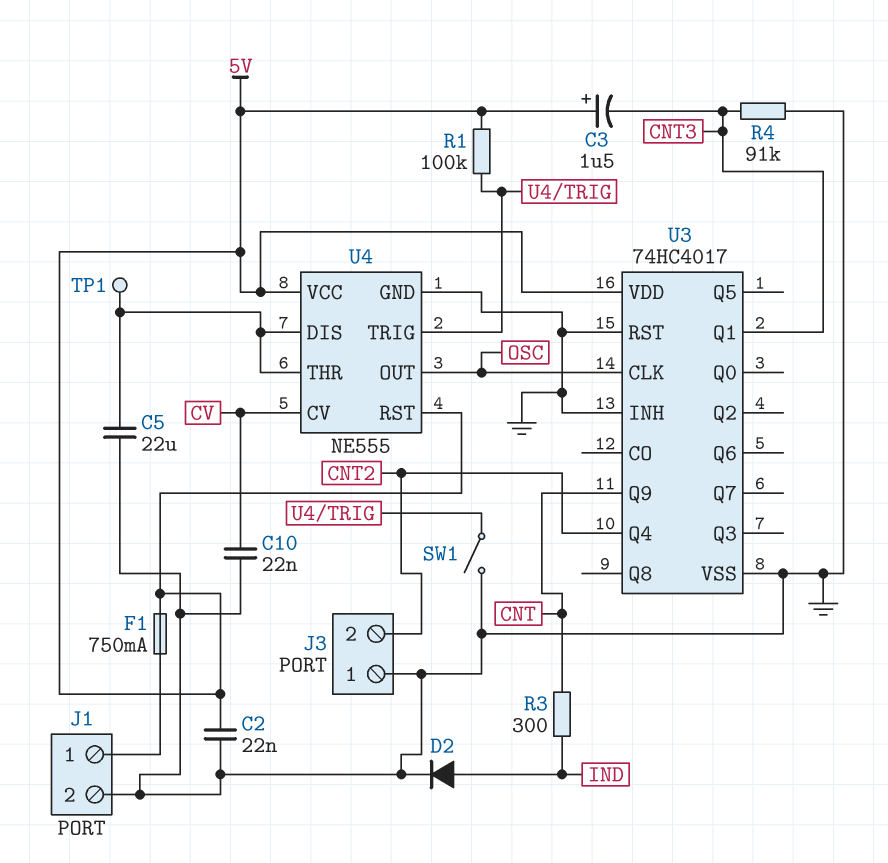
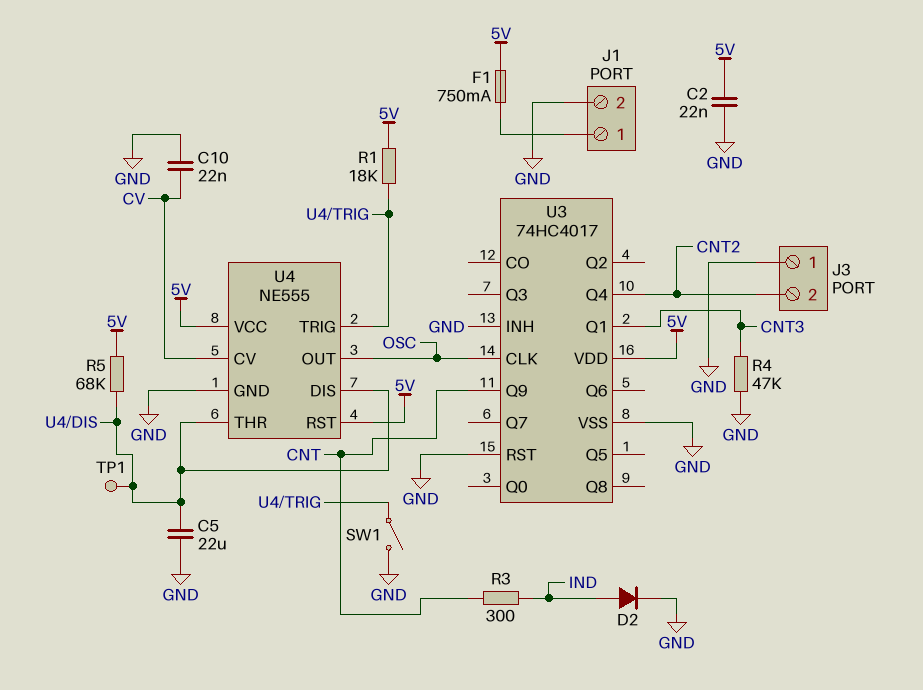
C3: 1.5uF (plus 5V, minus CNT3) -> none
R1: 100k (5V, U4/TRIG) -> 18k (5V, U4/TRIG)
R4: 91k (CNT3, GND) -> 47k (CNT3, GND)
R5: none -> 68k (5V, U4/DIS)

